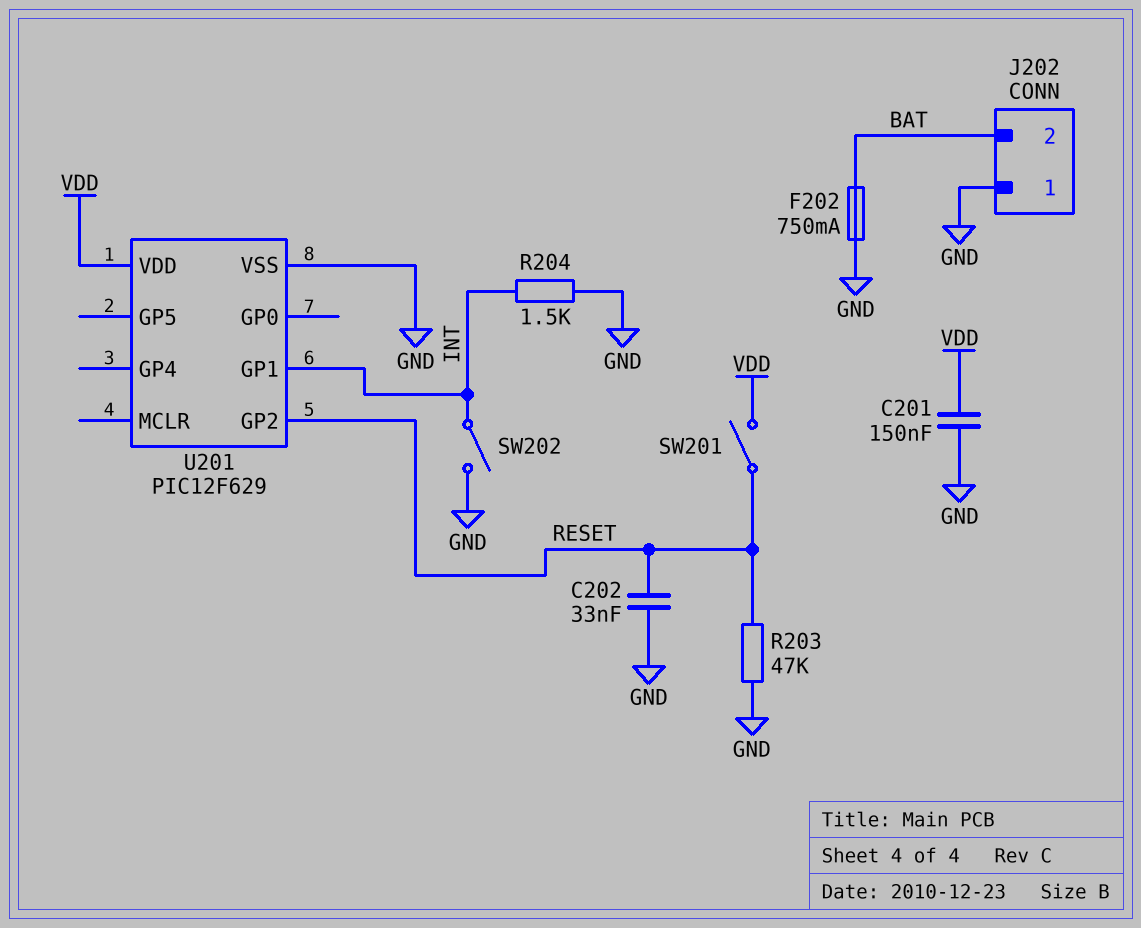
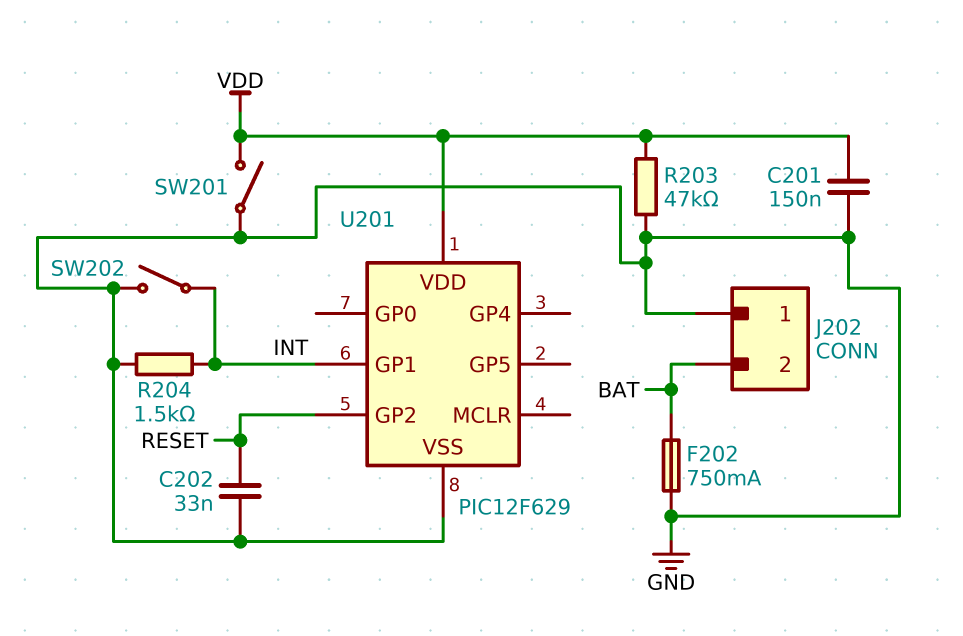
R203: 47k (GND, RESET) -> 47k (GND, VDD)
SW201: switch (RESET, VDD) -> switch (GND, VDD)

